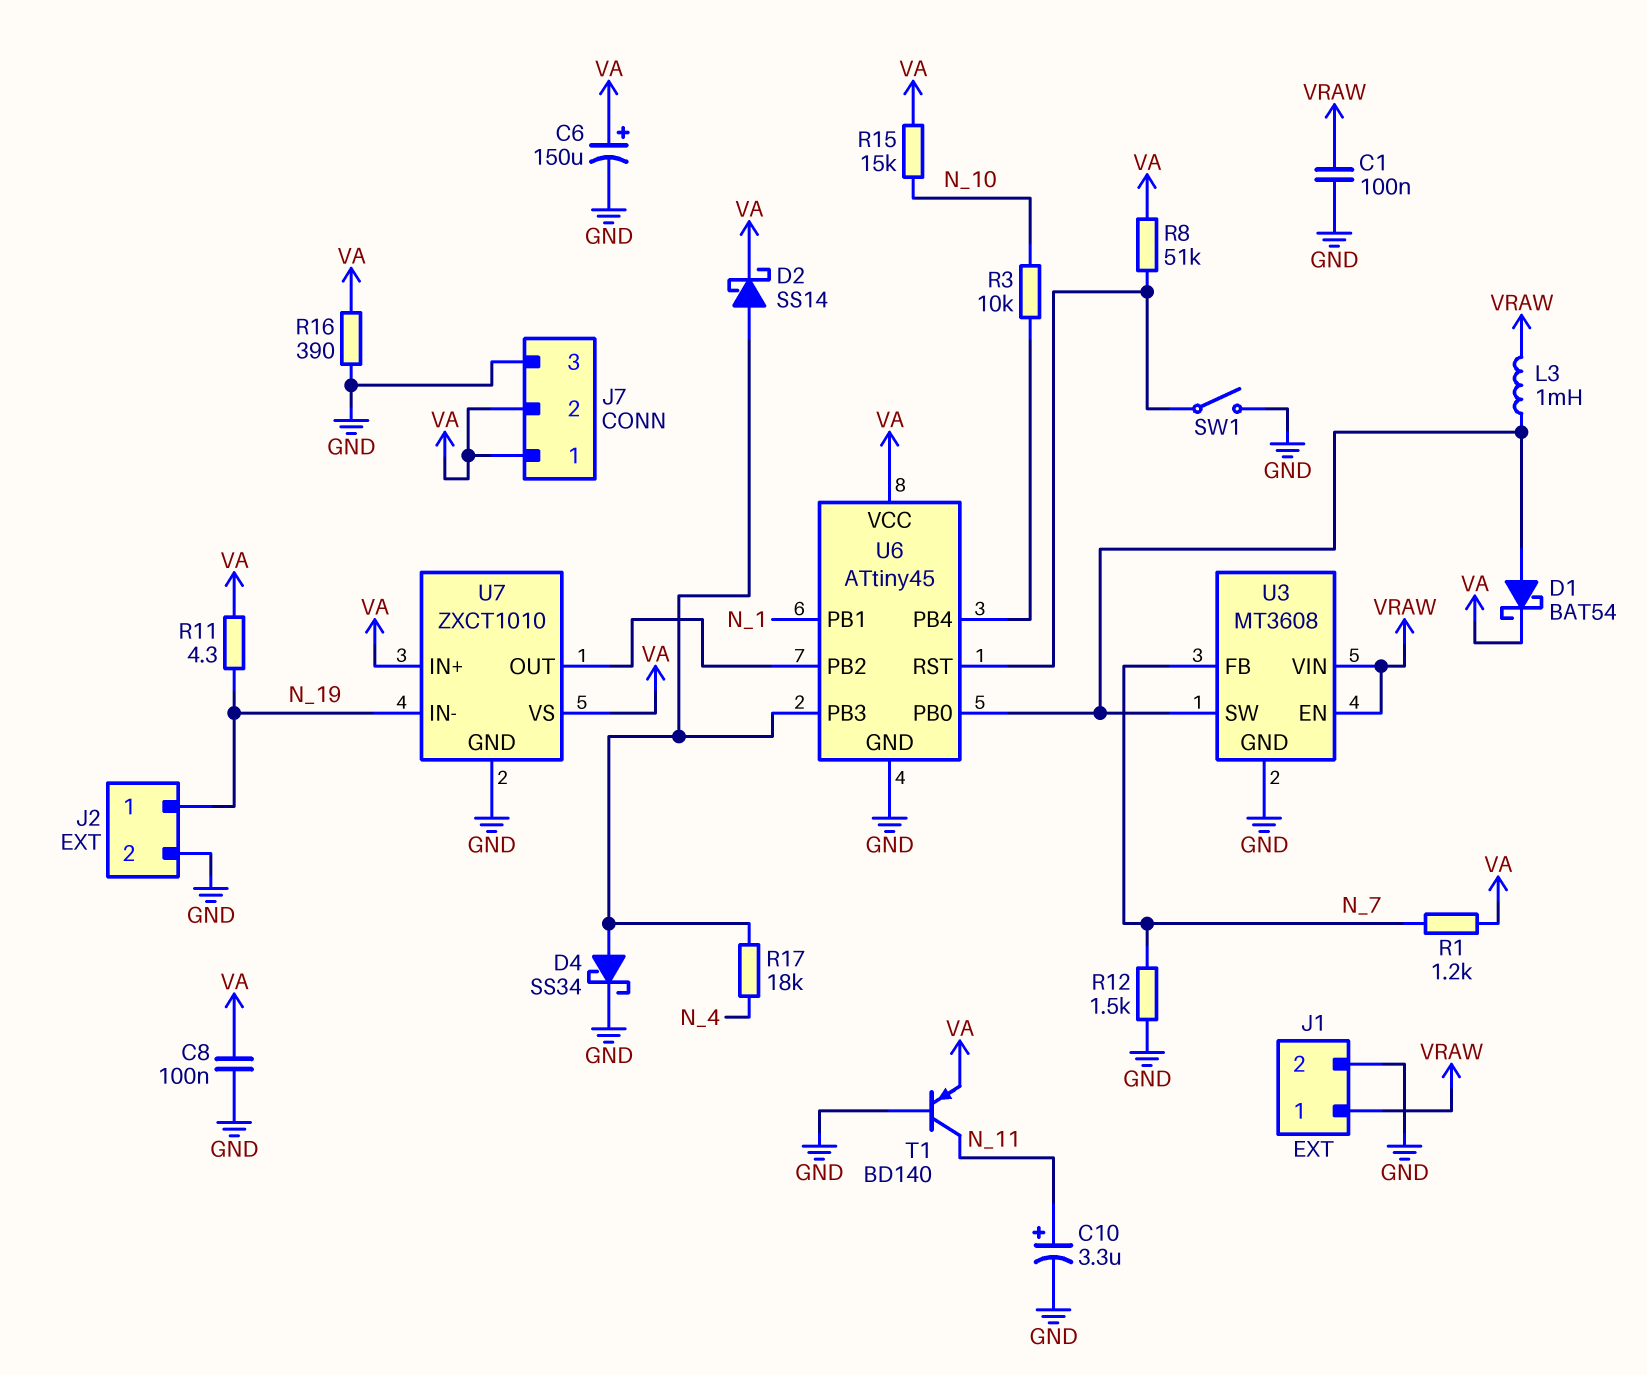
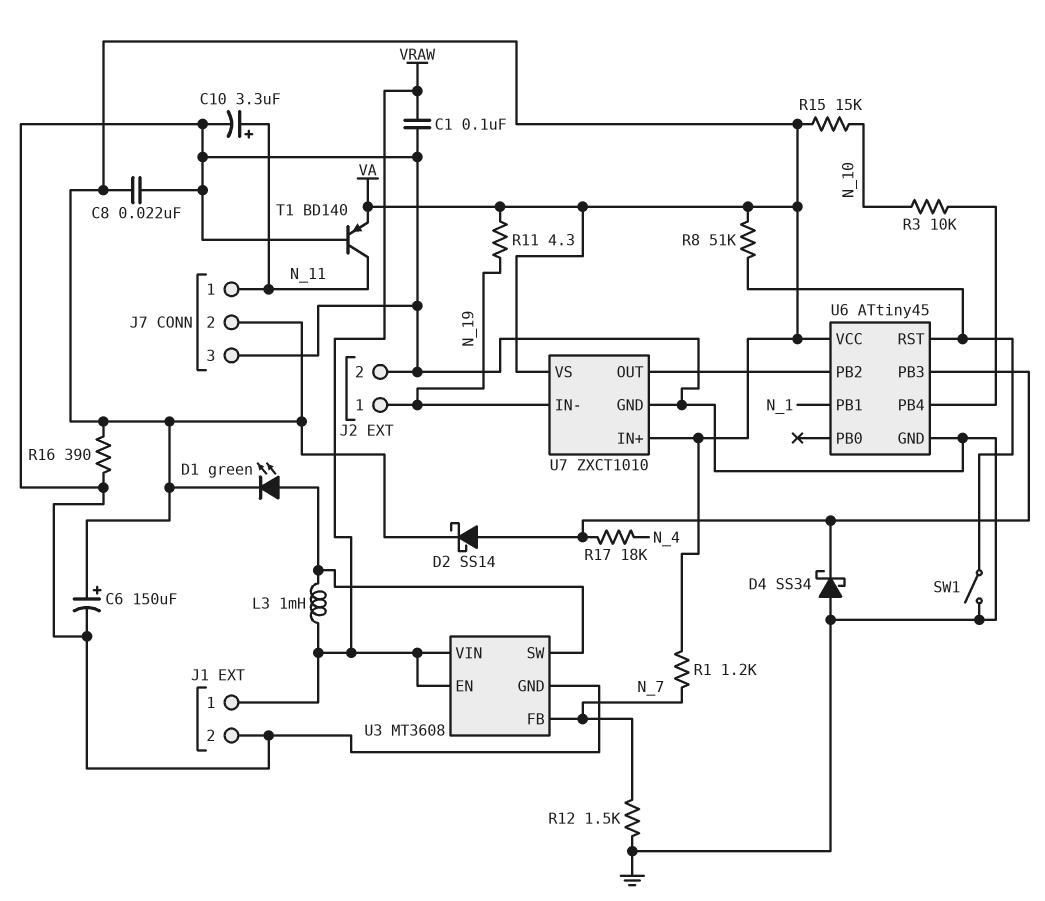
C8: 100nF (GND, VA) -> 22nF (GND, VA)
D1: schottky BAT54 (A U3/SW, K VA) -> LED green (A U3/SW, K VA)
D4: schottky SS34 (A U6/PB3, K GND) -> schottky SS34 (A GND, K U6/PB3)
J7 pin 1: VA -> N_11
U6 pin PB0: U3/SW -> none

